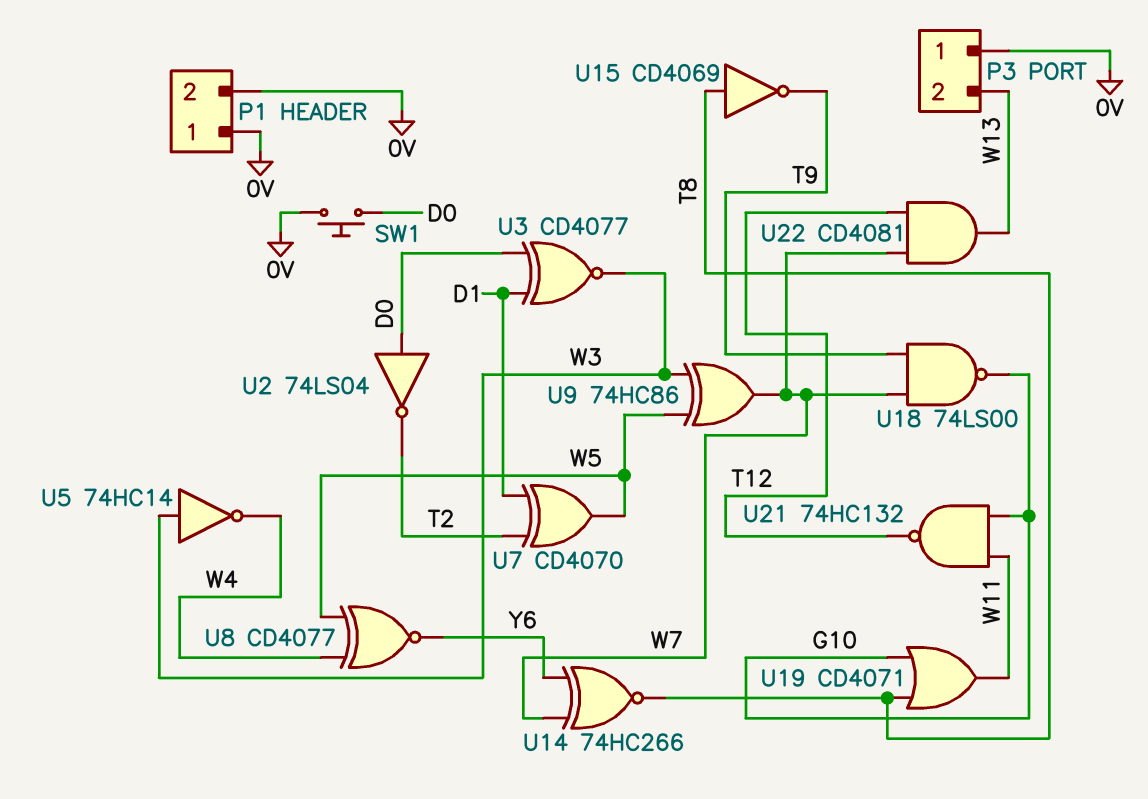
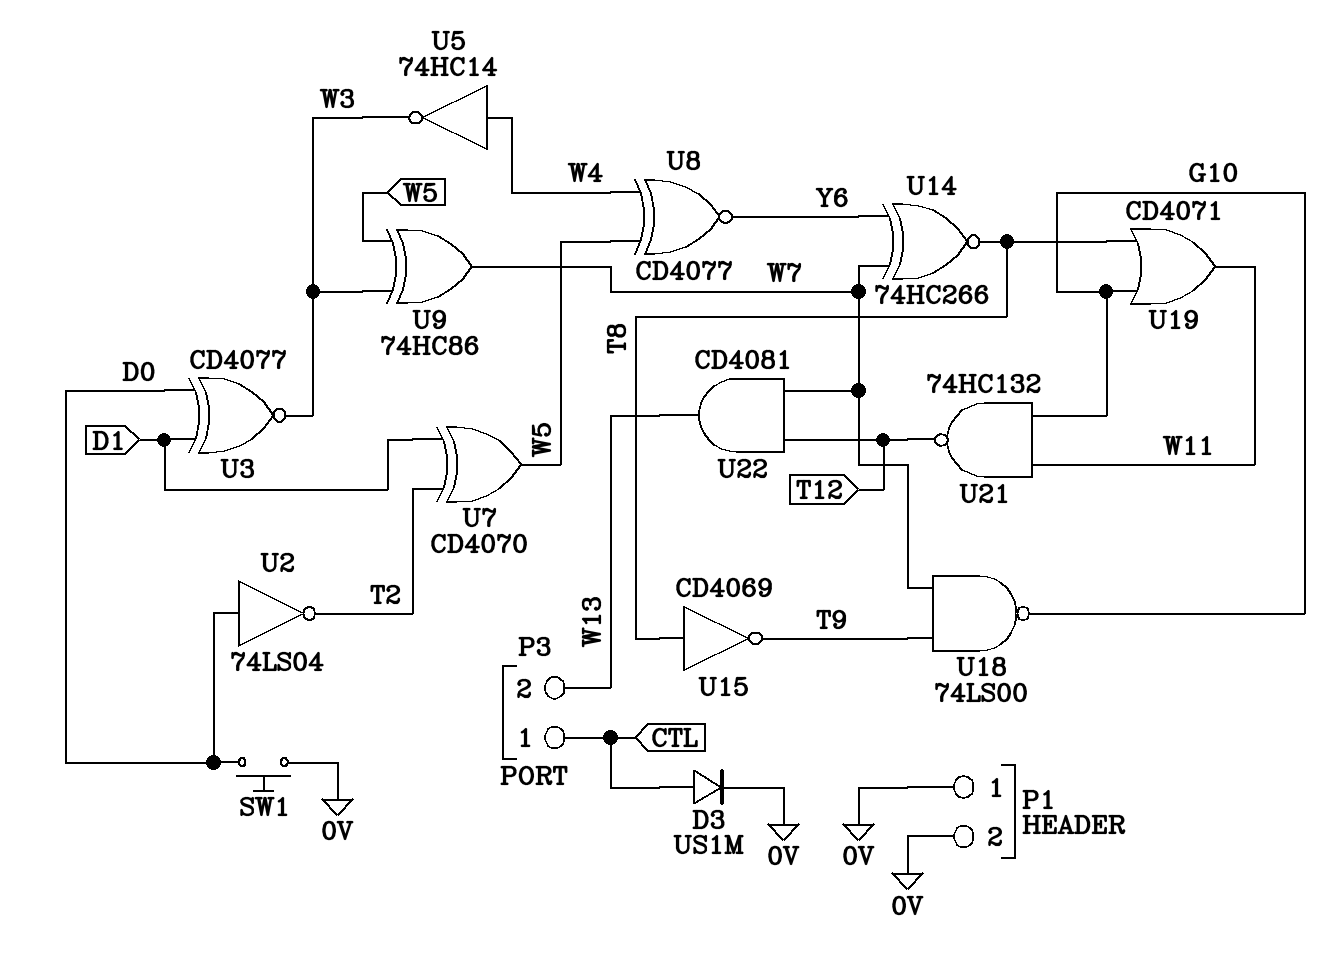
D3: none -> diode US1M (A CTL, K 0V)
P3 pin 1: 0V -> CTL
U5: NOT 74HC14 (in W3, out W4) -> NOT 74HC14 (in W4, out W3)

